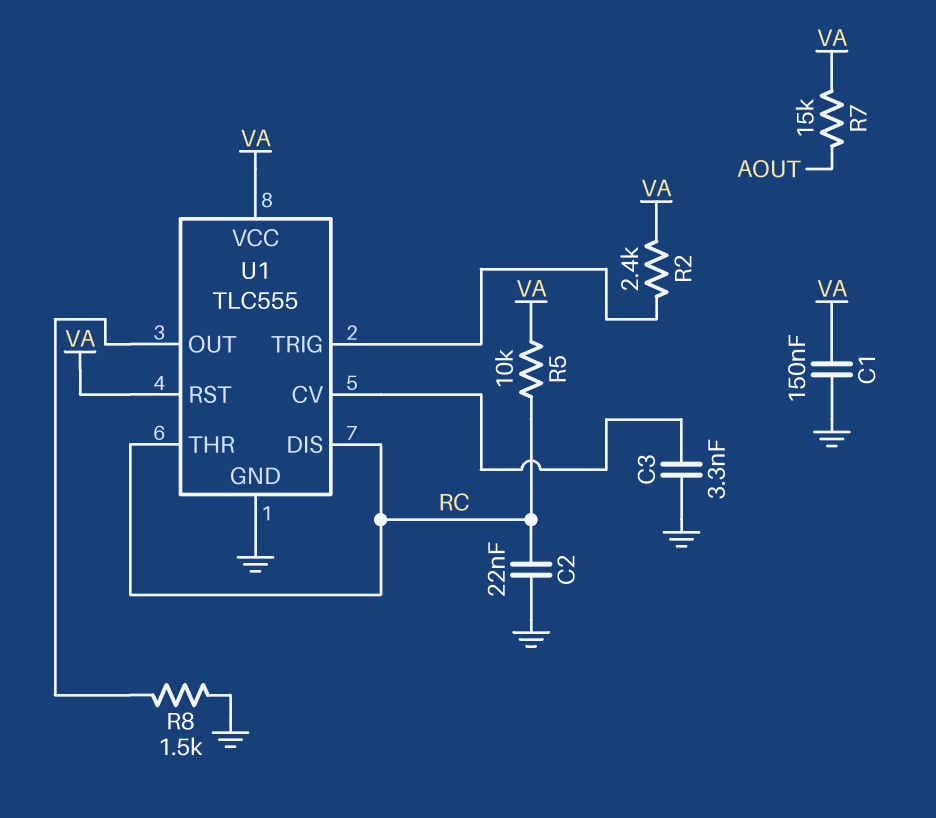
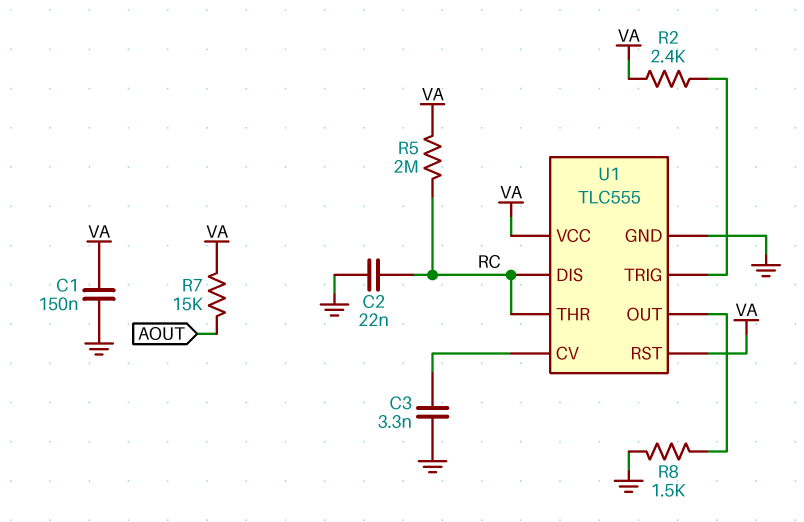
R5: 10k (RC, VA) -> 2M (RC, VA)

